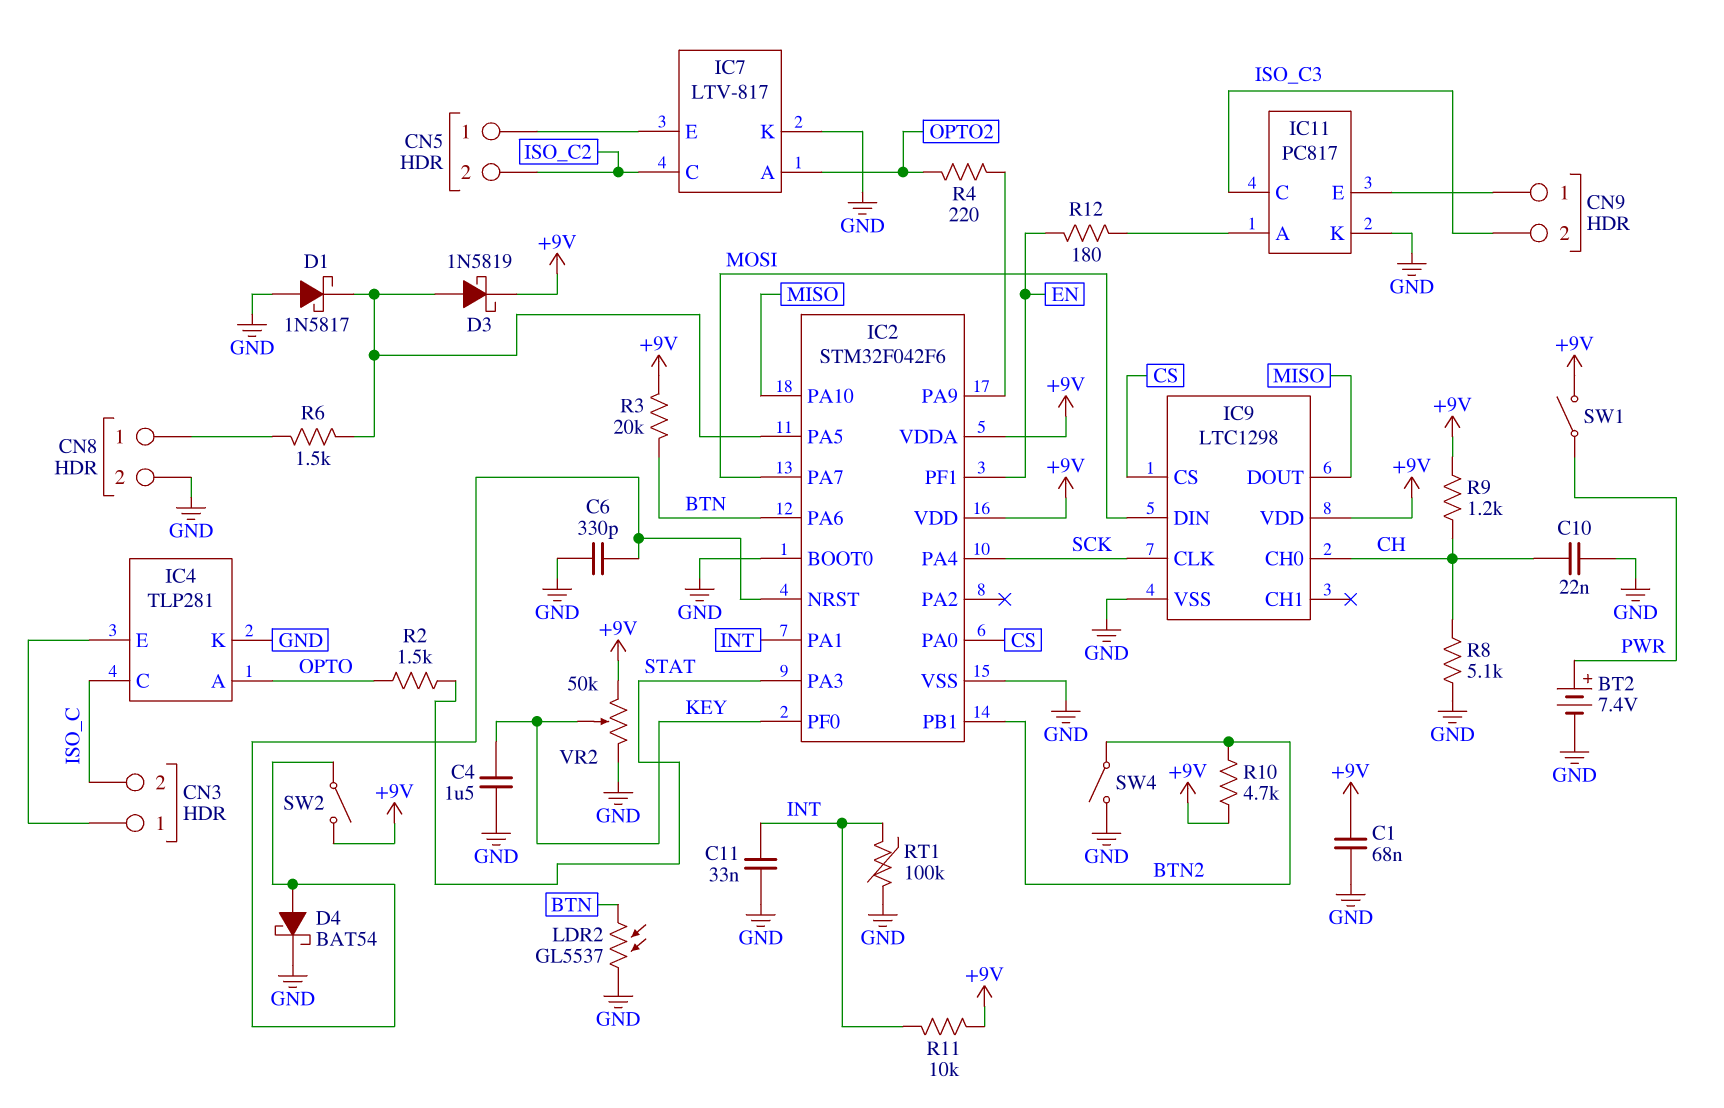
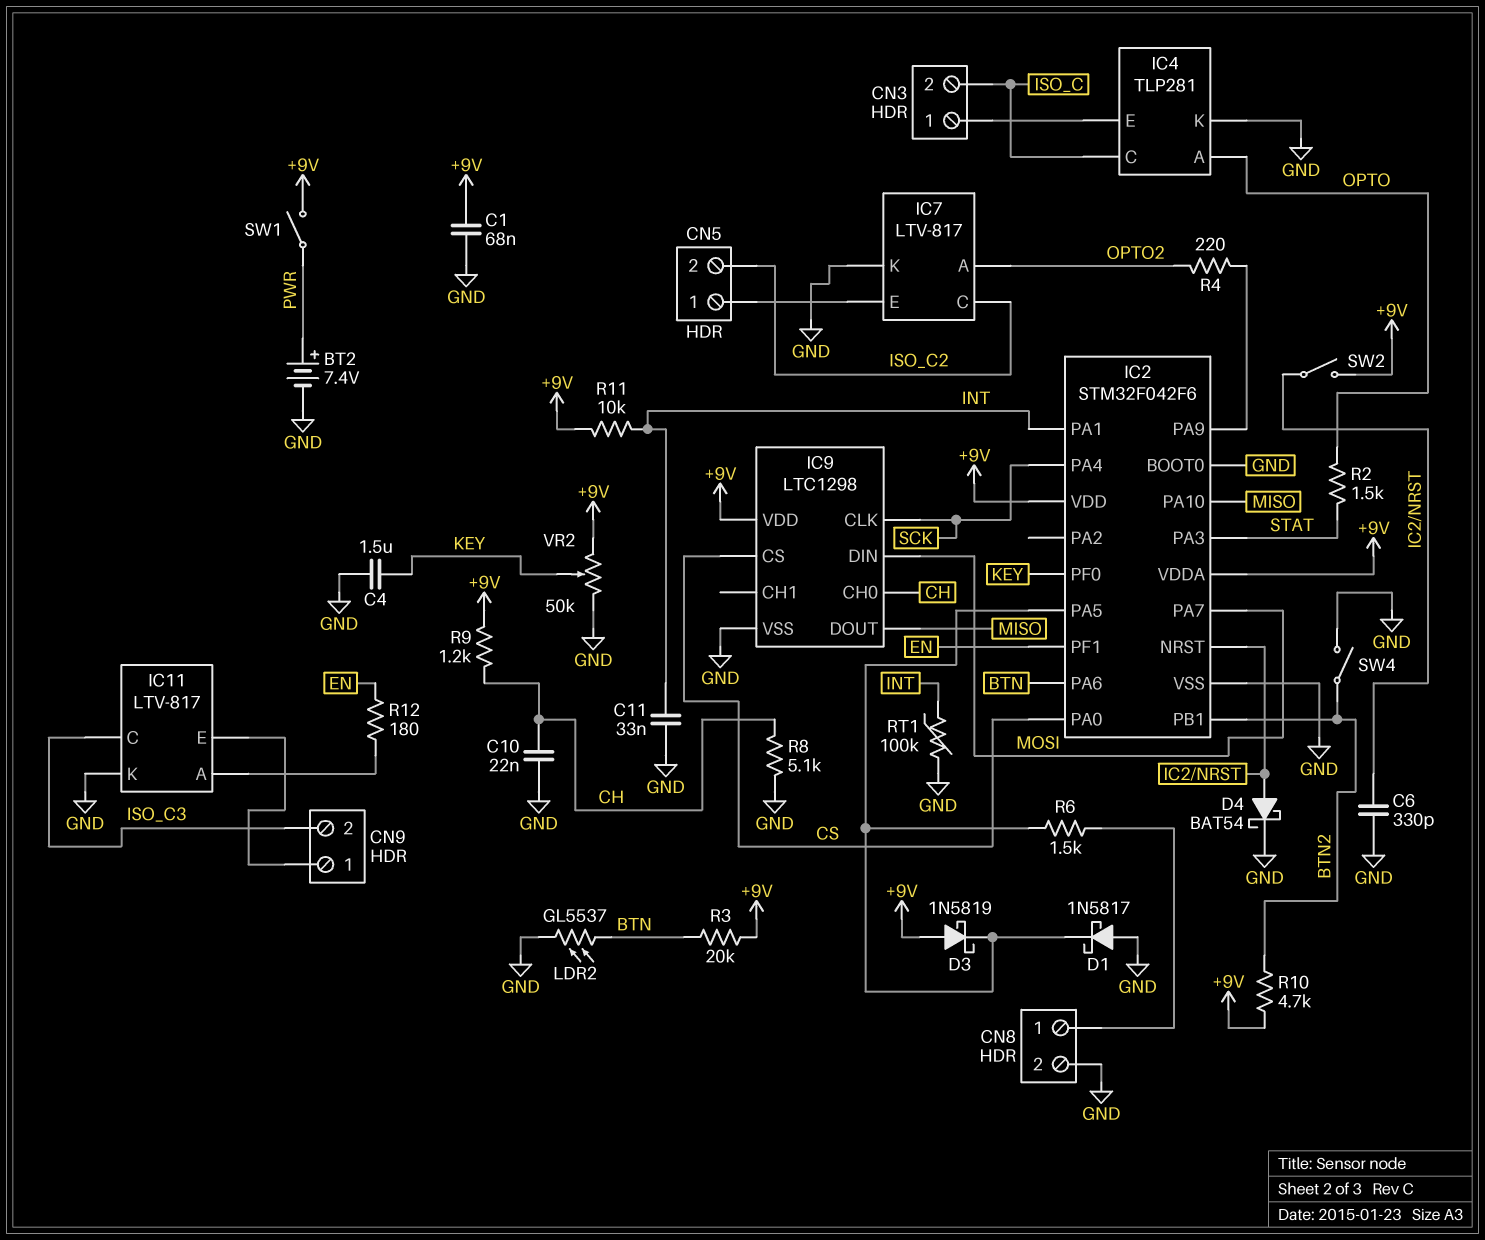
D3: schottky 1N5819 (A IC2/PA5, K +9V) -> schottky 1N5819 (A +9V, K IC2/PA5)
IC11: PC817 -> LTV-817

